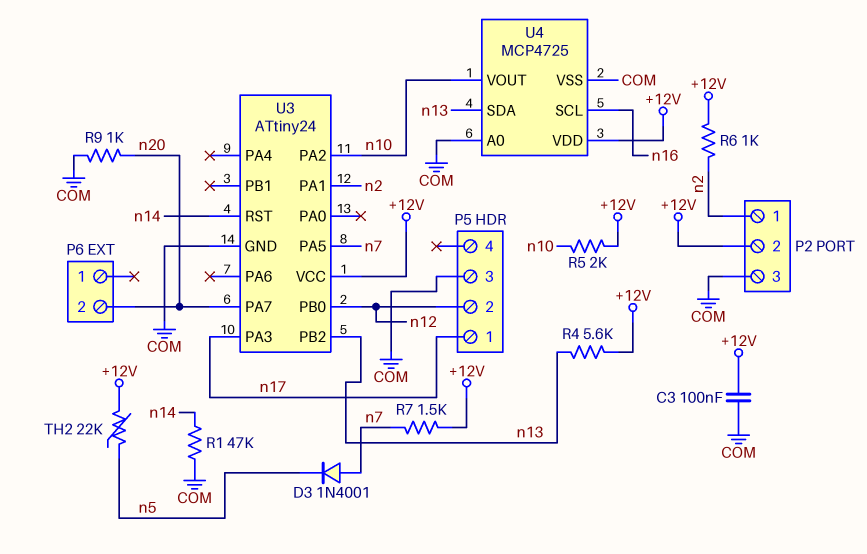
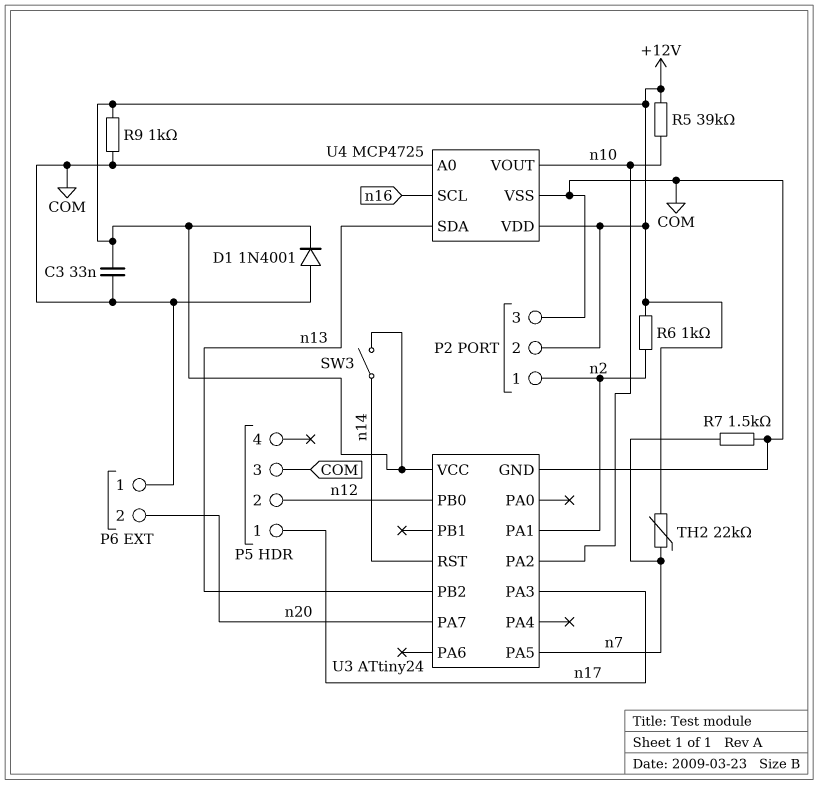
C3: 100nF (+12V, COM) -> 33nF (+12V, COM)
D1: none -> diode 1N4001 (A COM, K +12V)
D3: diode 1N4001 (A n7, K n5) -> none
P6 pin 1: none -> COM
R1: 47k (COM, n14) -> none
R4: 5.6k (+12V, n13) -> none
R5: 2k (+12V, n10) -> 39k (+12V, n10)
R7: 1.5k (+12V, n7) -> 1.5k (COM, n7)
R9: 1k (COM, n20) -> 1k (+12V, COM)
SW3: none -> switch (+12V, n14)
TH2: 22k (+12V, n5) -> 22k (+12V, n7)

